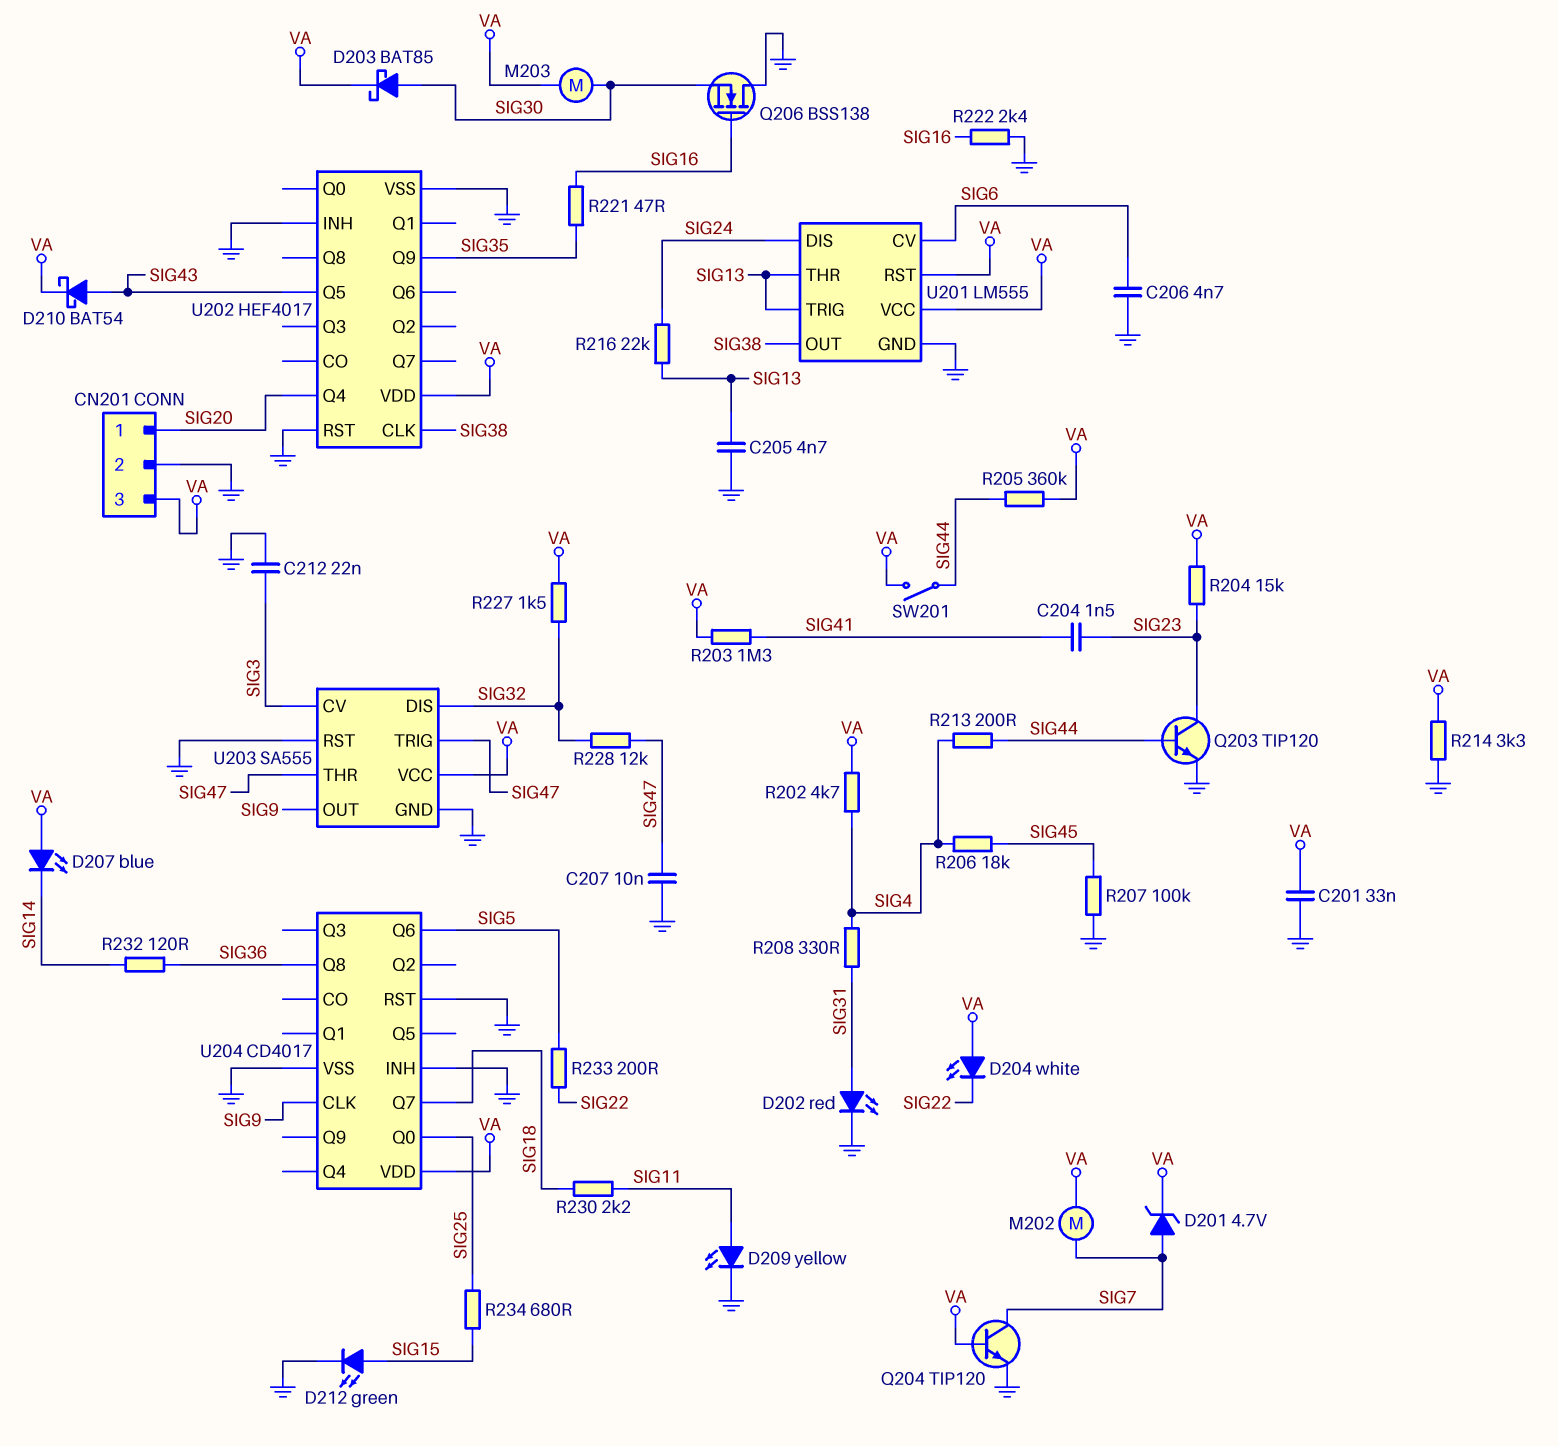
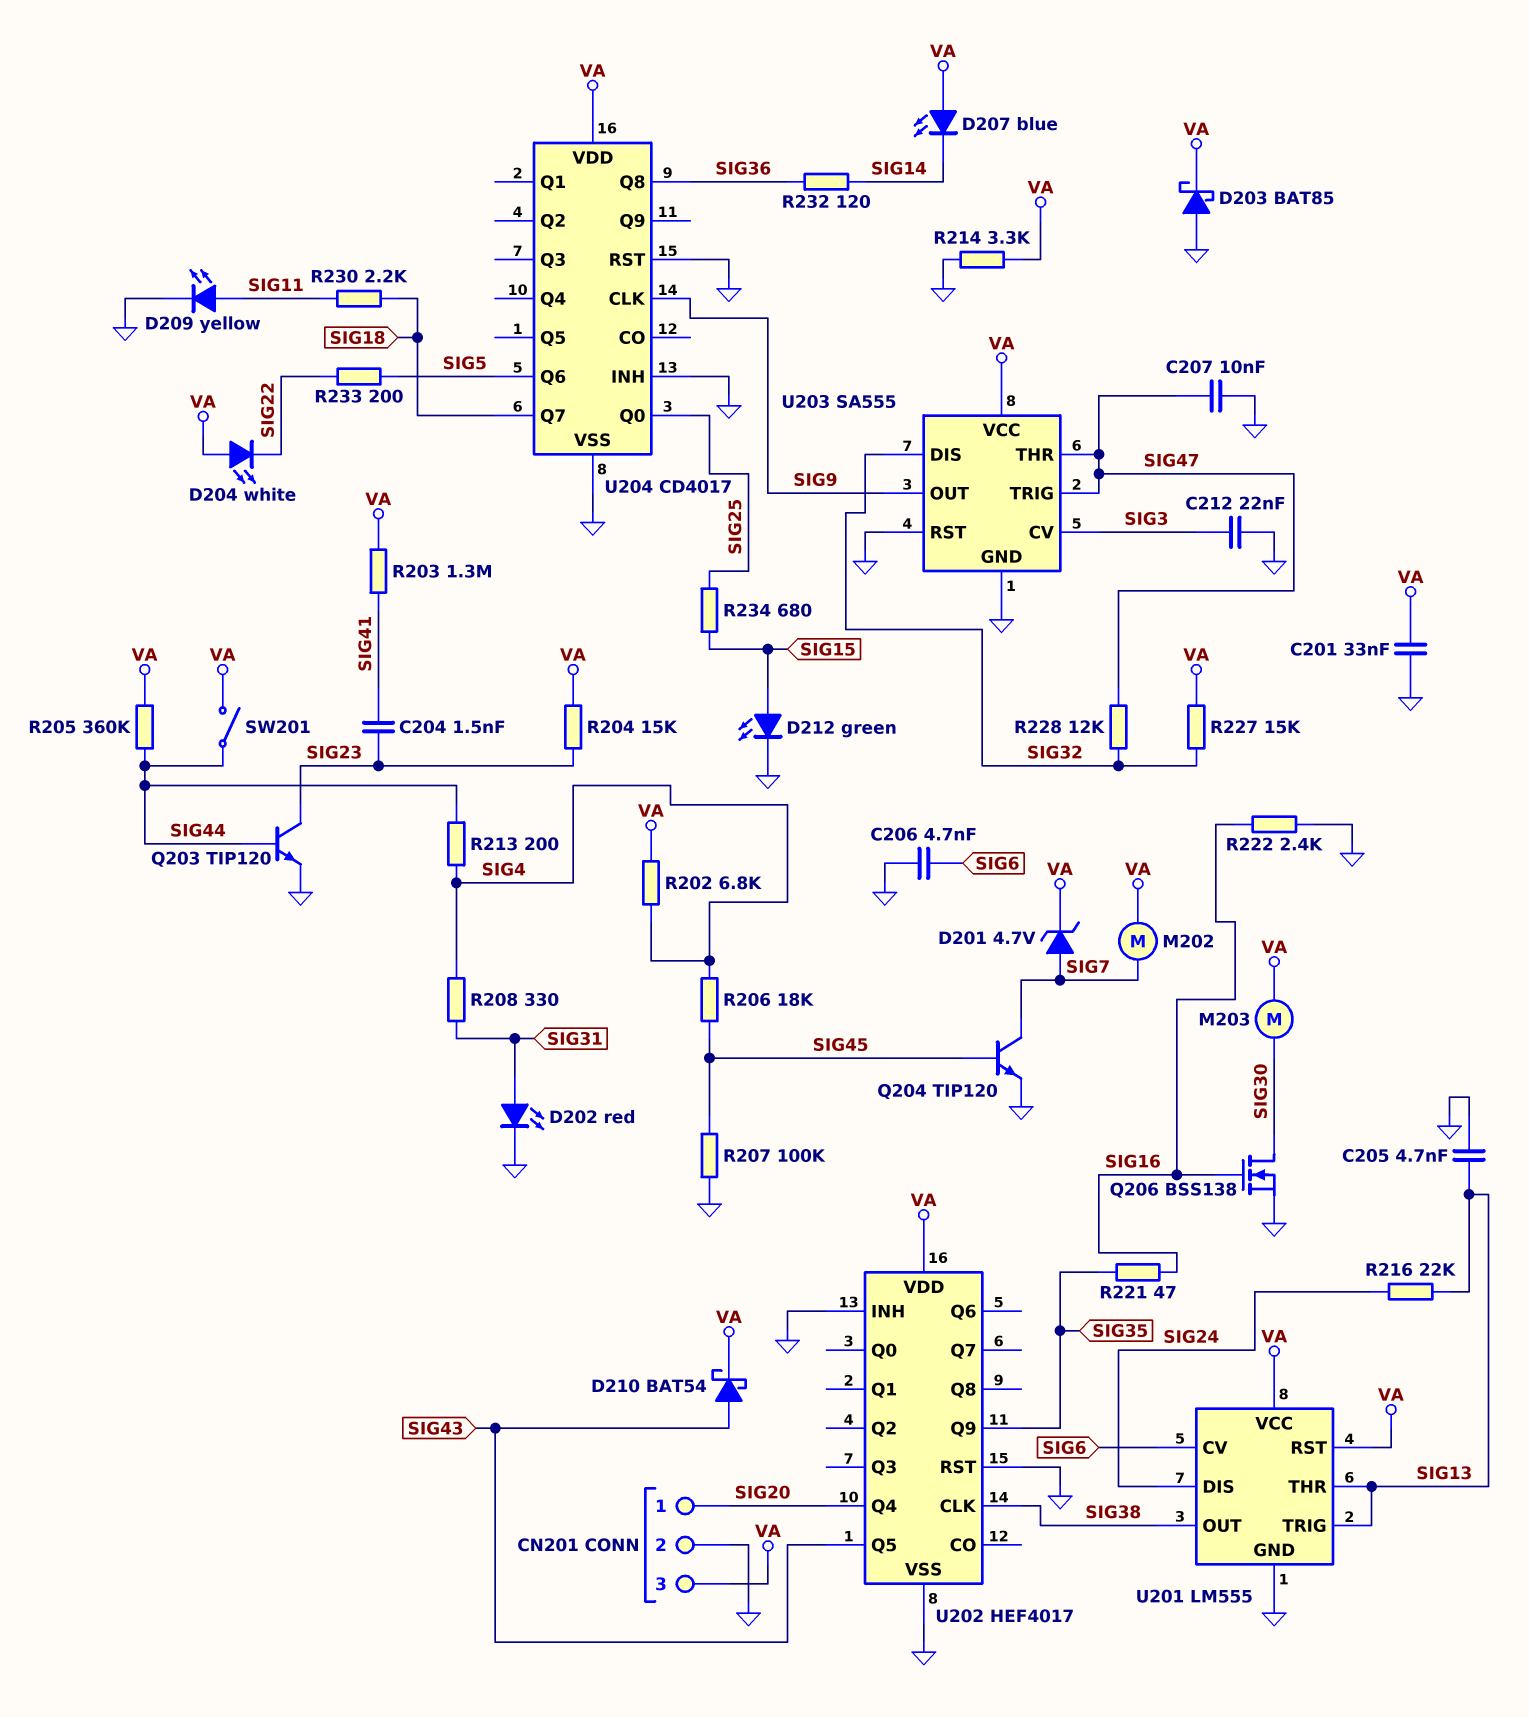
D203: schottky BAT85 (A SIG30, K VA) -> schottky BAT85 (A GND, K VA)
Q204: NPN TIP120 (B VA, C SIG7, E GND) -> NPN TIP120 (B SIG45, C SIG7, E GND)
Q206: NMOS BSS138 (G SIG16, D GND, S SIG30) -> NMOS BSS138 (G SIG16, D SIG30, S GND)
R202: 4.7k (SIG4, VA) -> 6.8k (SIG4, VA)
R227: 1.5k (SIG32, VA) -> 15k (SIG32, VA)

